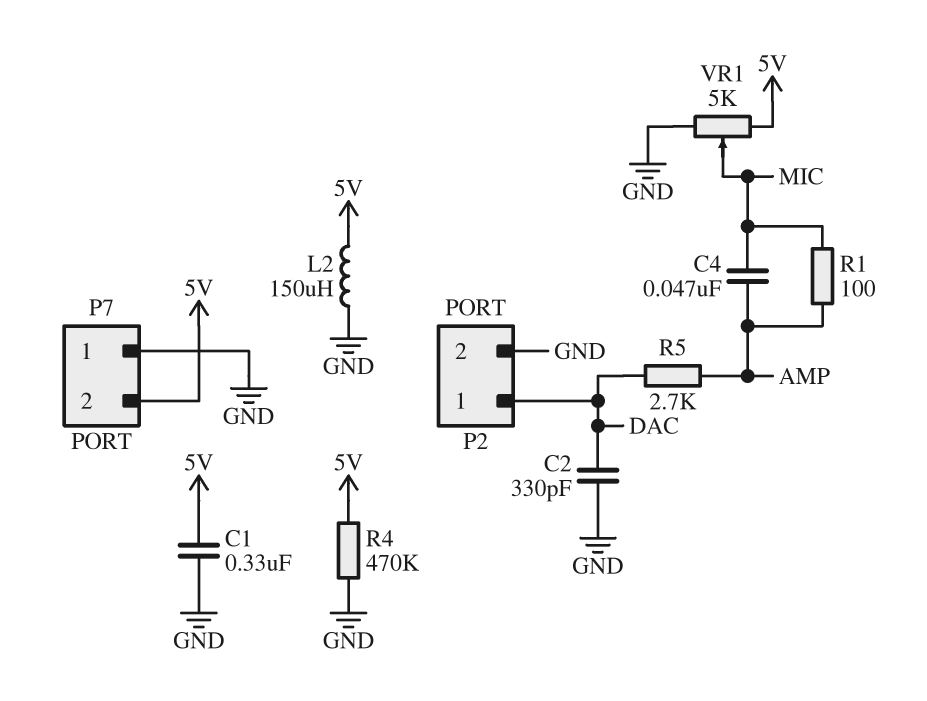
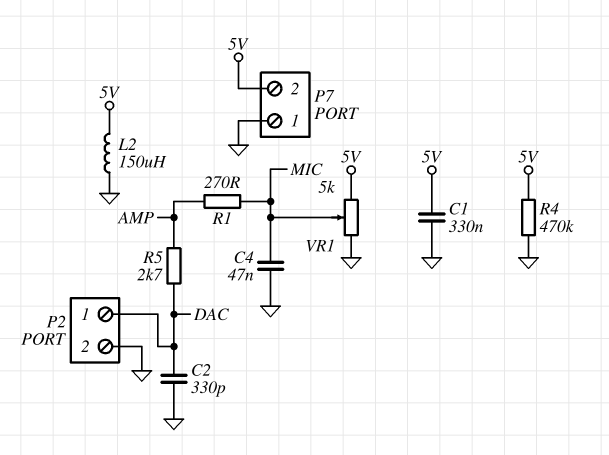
C4: 47nF (AMP, MIC) -> 47nF (GND, MIC)
R1: 100 (AMP, MIC) -> 270 (AMP, MIC)

